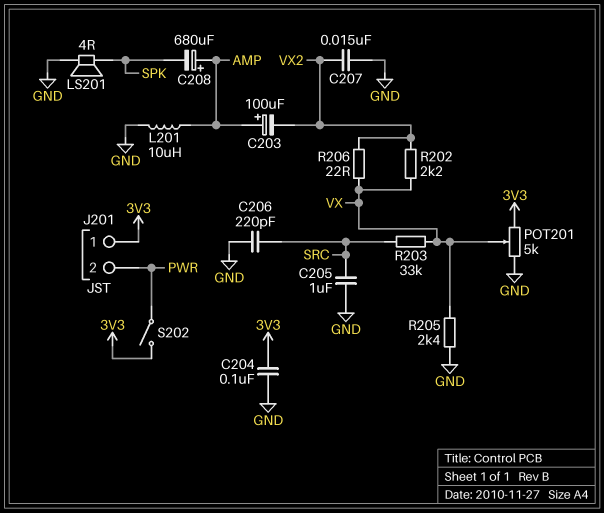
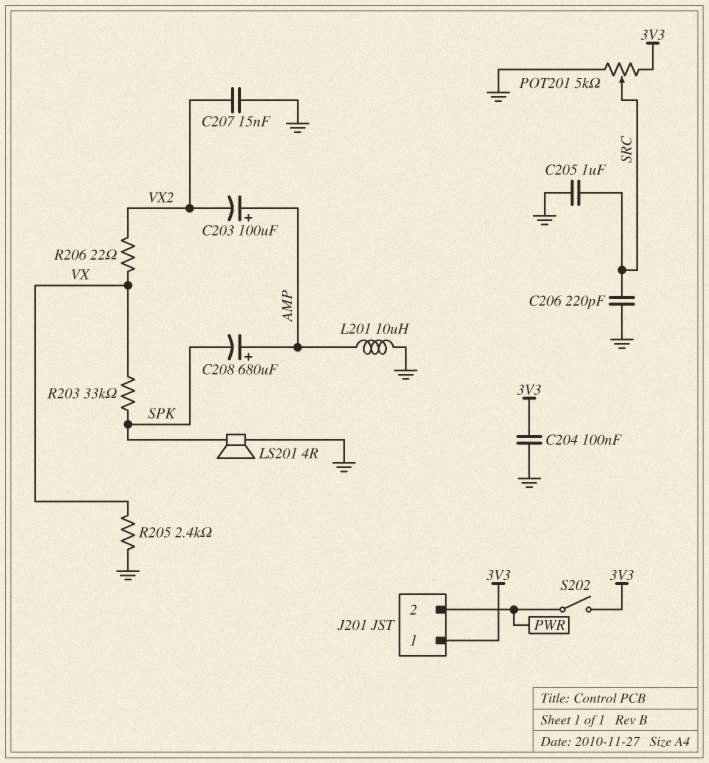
POT201: 5k (3V3, GND, wiper VX) -> 5k (3V3, GND, wiper SRC)
R202: 2.2k (VX, VX2) -> none
R203: 33k (SRC, VX) -> 33k (SPK, VX)

